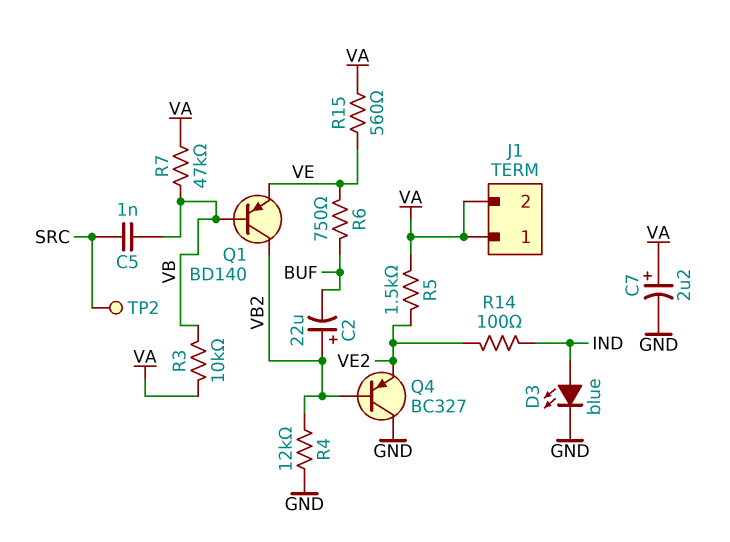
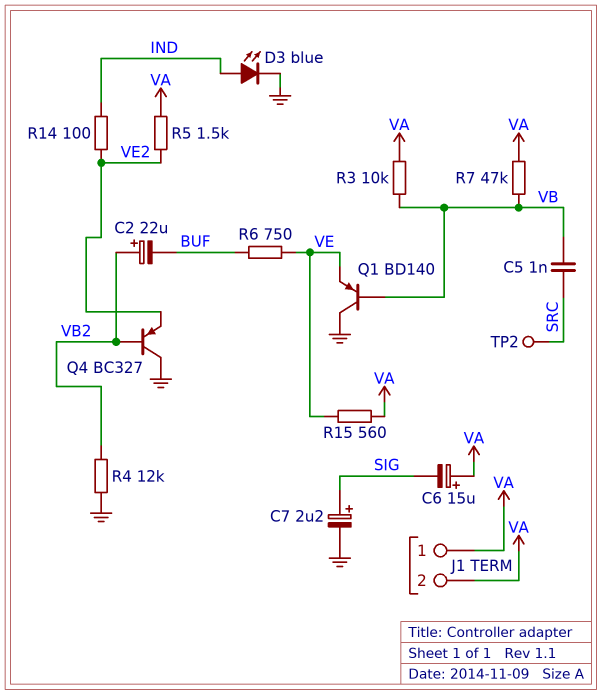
C6: none -> 15uF (plus VA, minus SIG)
C7: 2.2uF (plus VA, minus GND) -> 2.2uF (plus SIG, minus GND)
Q1: PNP BD140 (B VB, C VB2, E VE) -> PNP BD140 (B VB, C GND, E VE)

